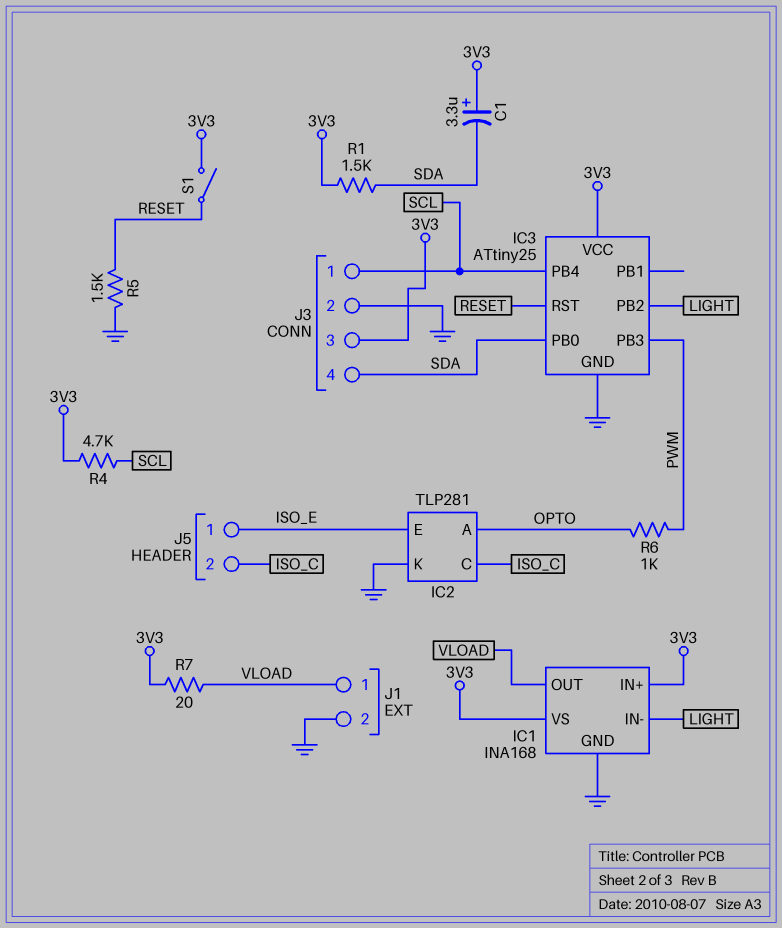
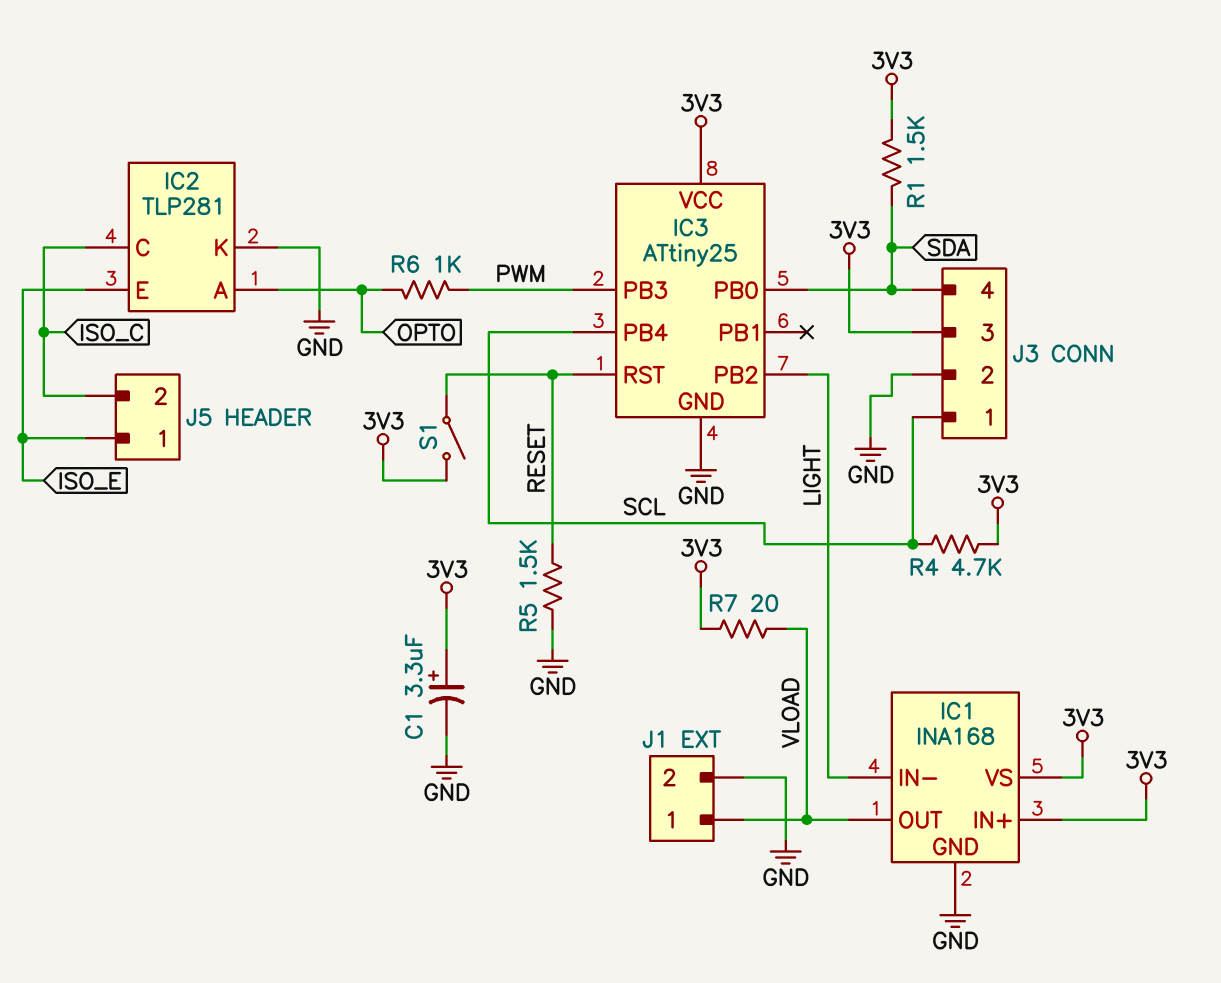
C1: 3.3uF (plus 3V3, minus SDA) -> 3.3uF (plus 3V3, minus GND)

